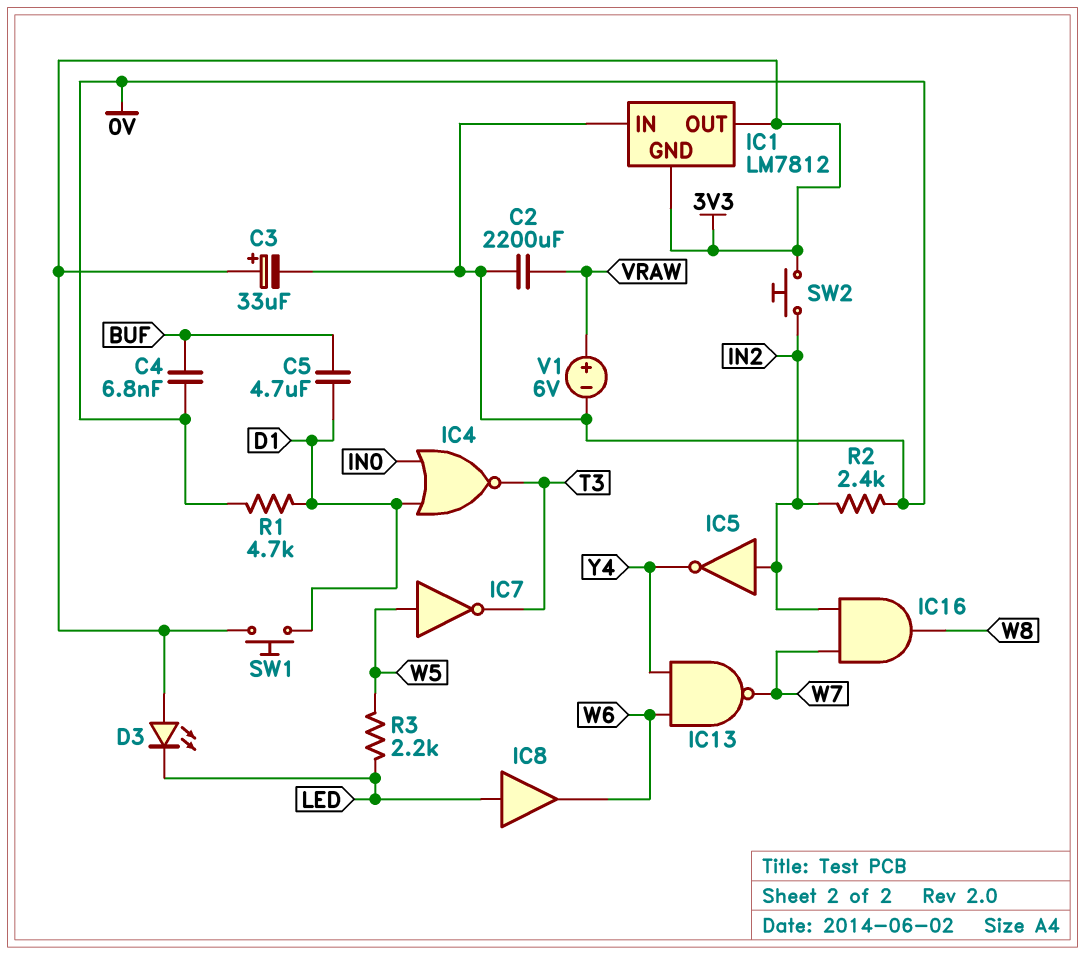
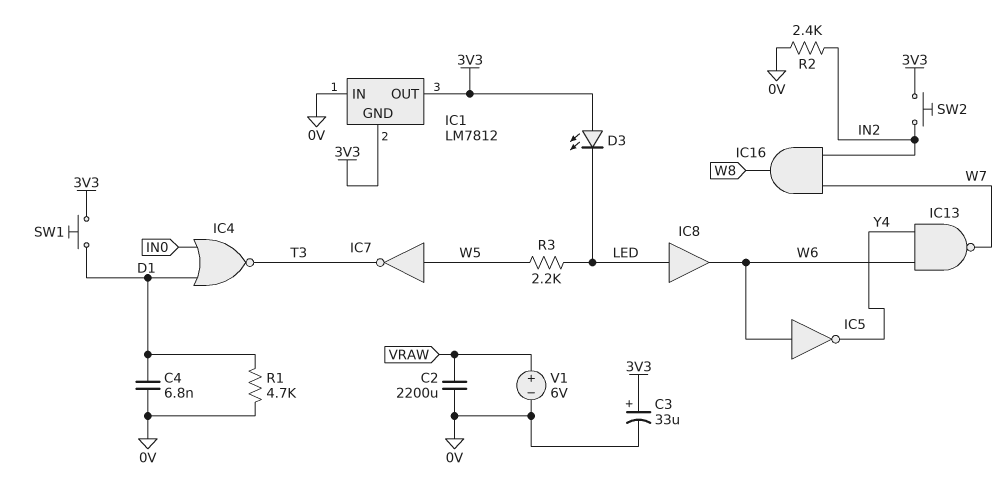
C4: 6.8nF (0V, BUF) -> 6.8nF (0V, D1)
C5: 4.7uF (BUF, D1) -> none
IC5: NOT (in IN2, out Y4) -> NOT (in W6, out Y4)

